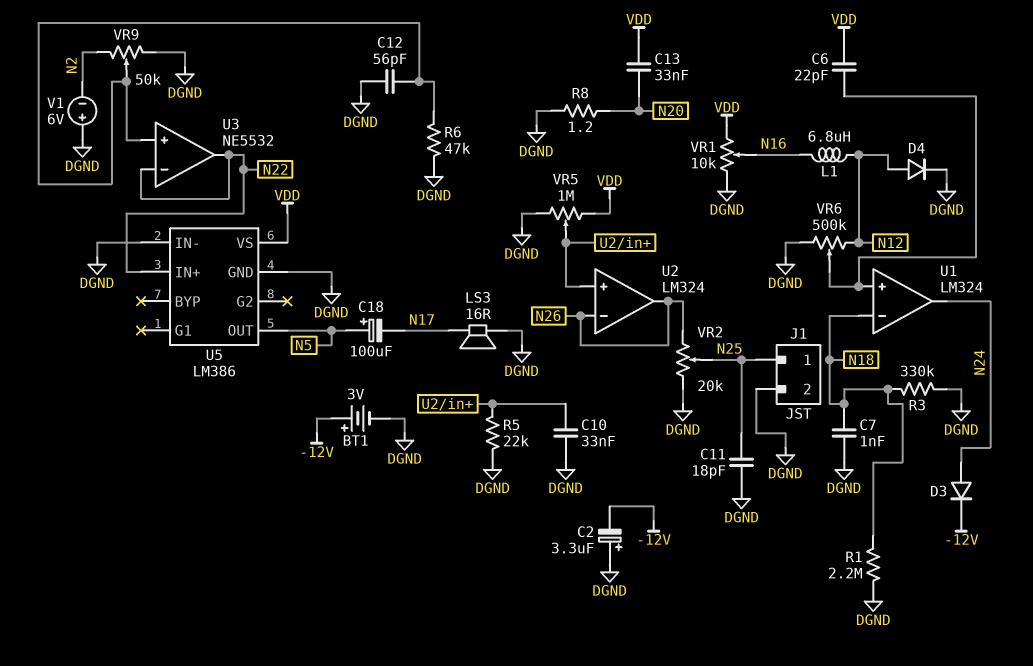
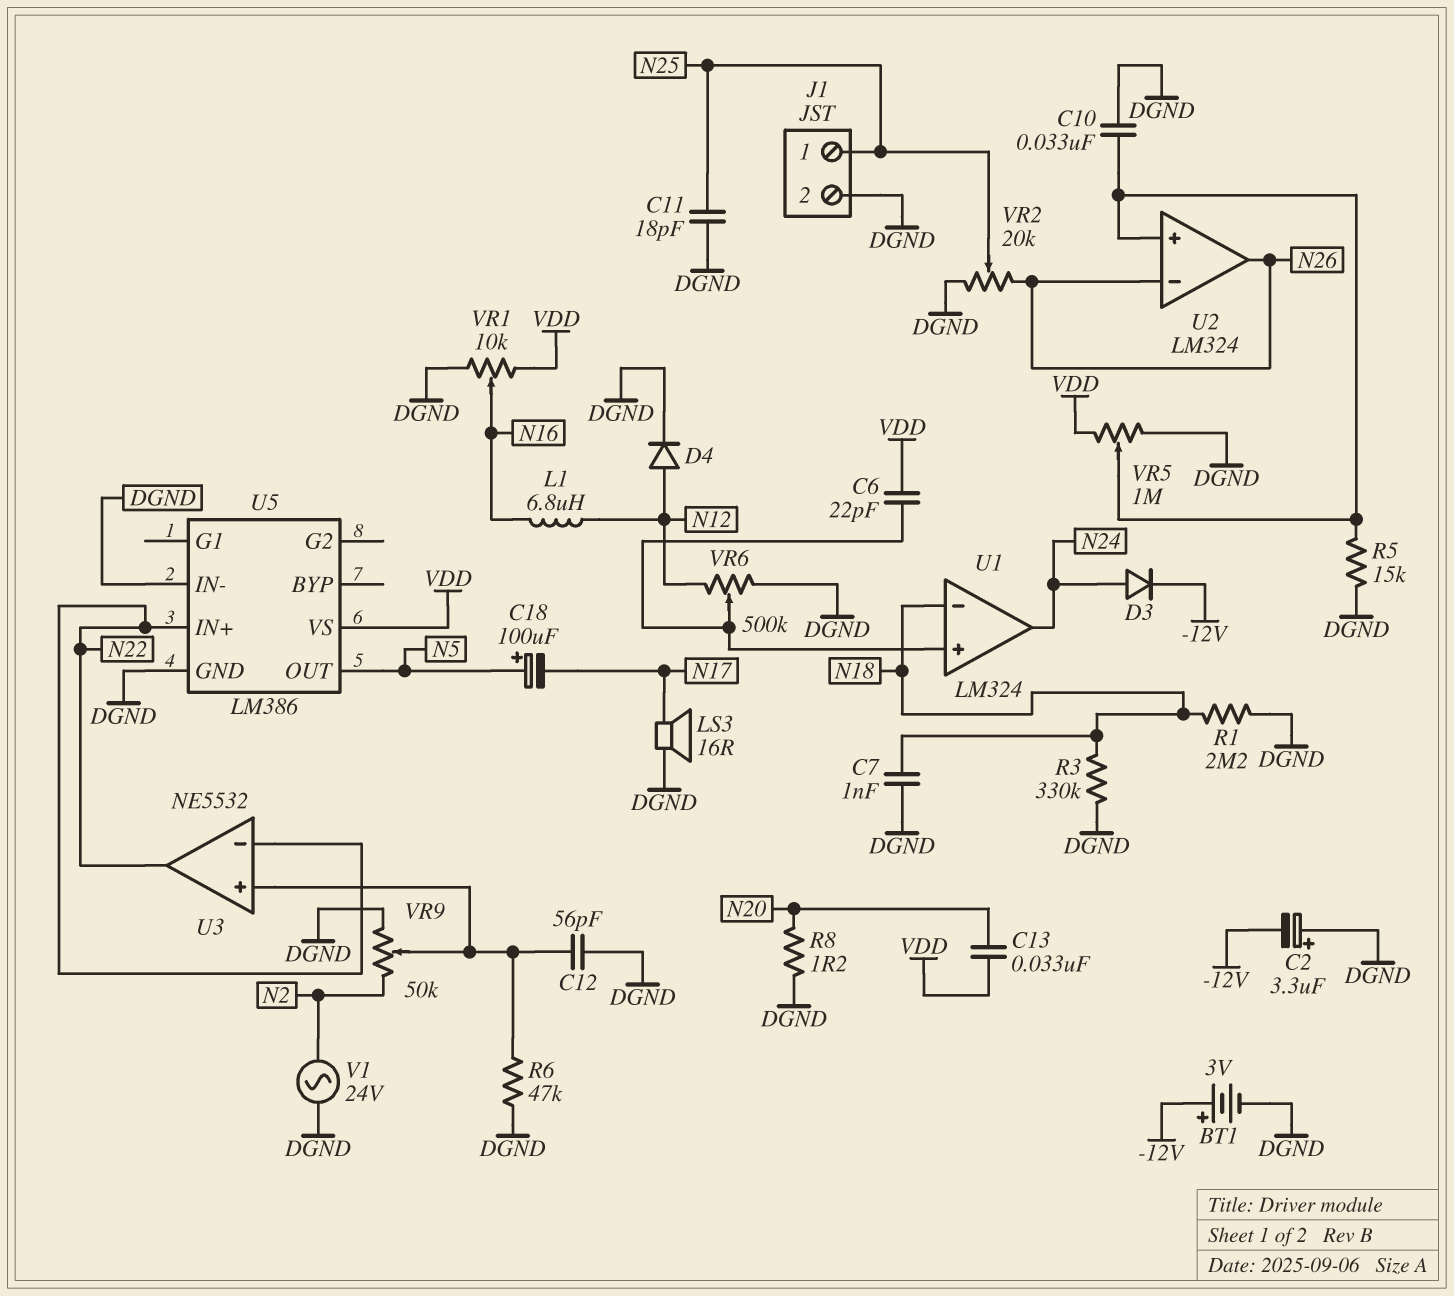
R5: 22k (DGND, U2/in+) -> 15k (DGND, U2/in+)
V1: 6V (plus DGND, minus N2) -> AC 24V (DGND, N2)

